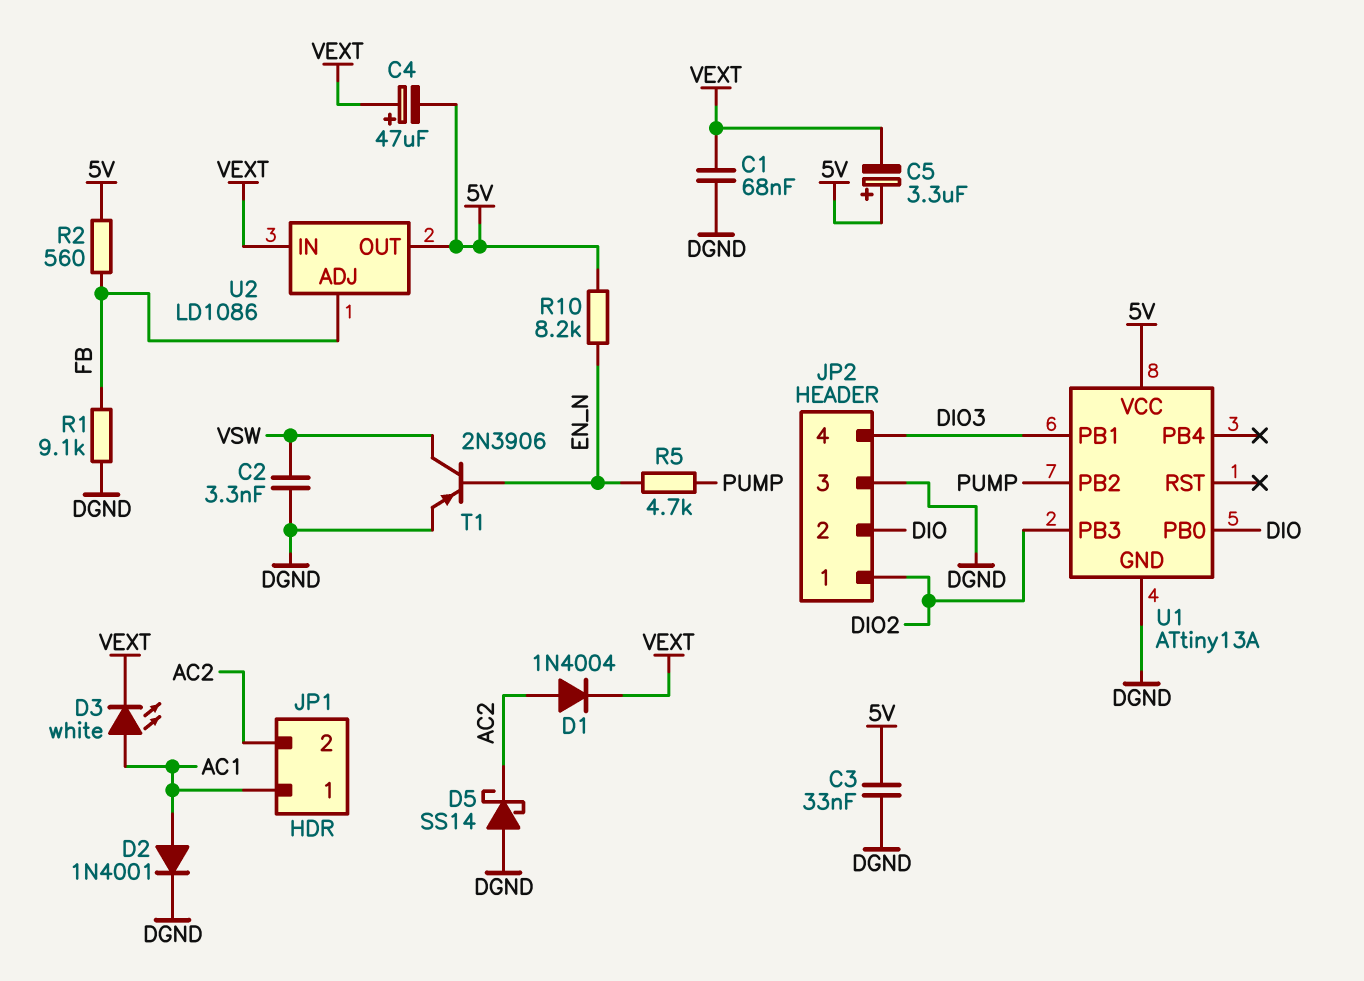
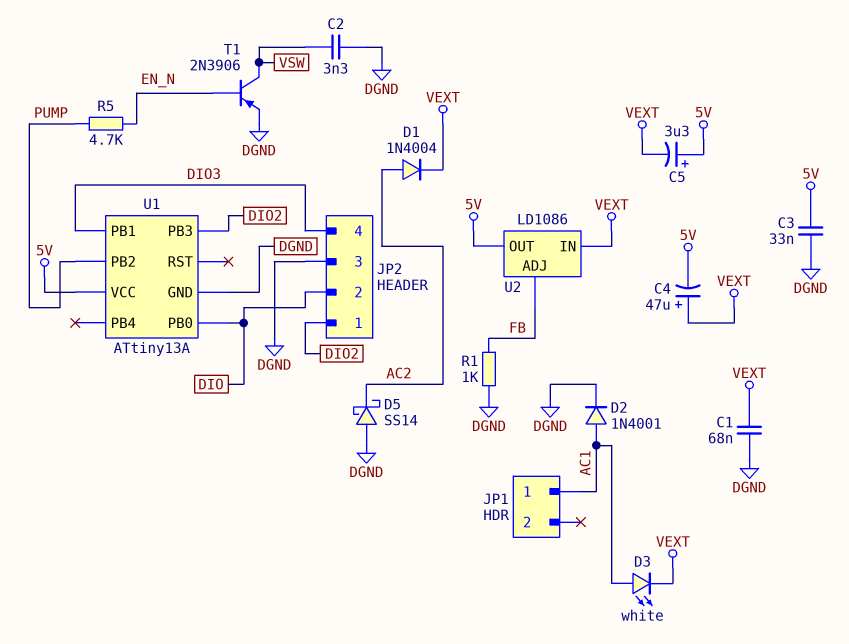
JP1 pin 2: AC2 -> none
R1: 9.1k (DGND, FB) -> 1k (DGND, FB)
R2: 560 (5V, FB) -> none
R10: 8.2k (5V, EN_N) -> none

